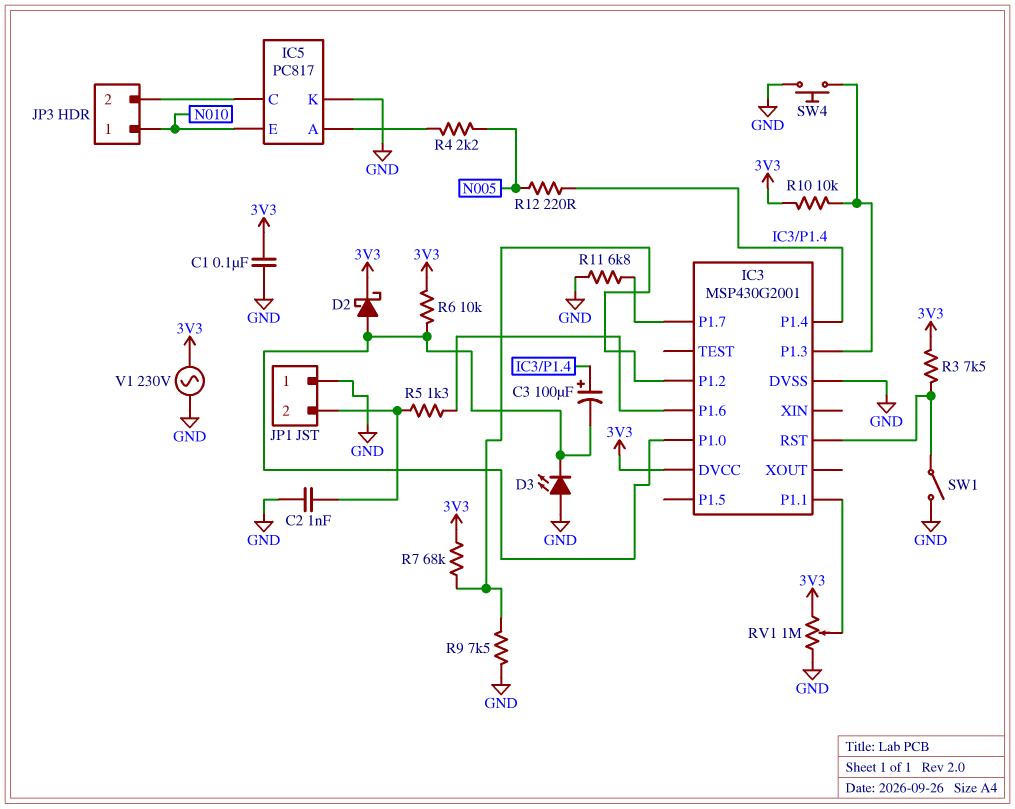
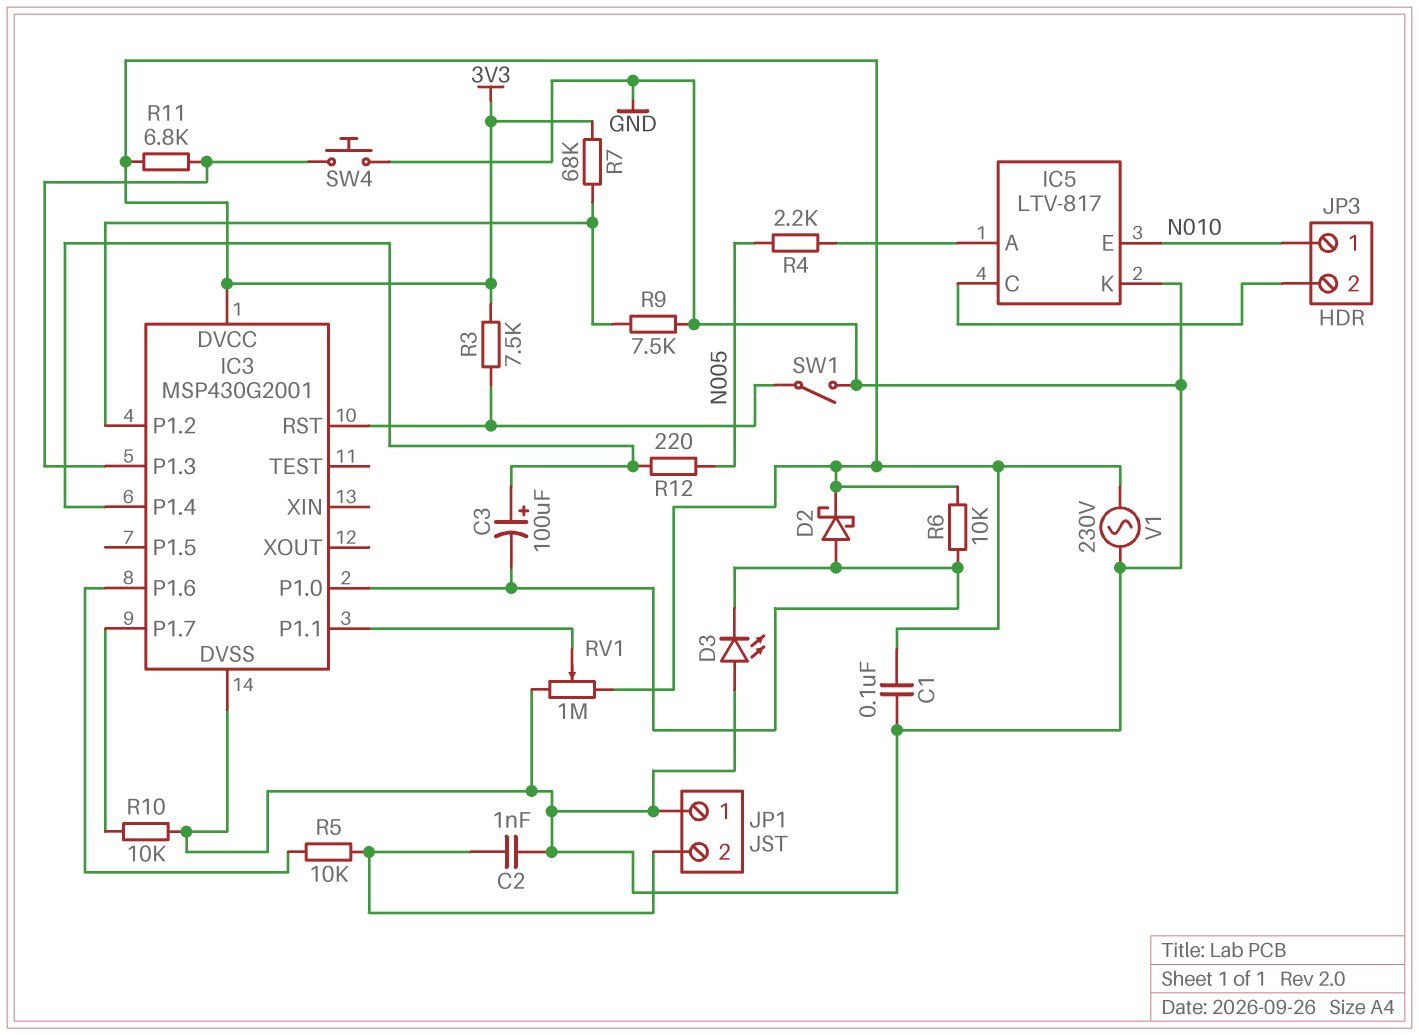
IC5: PC817 -> LTV-817
R5: 1.3k (IC3/P1.6, JP1/2) -> 10k (IC3/P1.6, JP1/2)
R10: 10k (3V3, IC3/P1.3) -> 10k (GND, IC3/P1.7)
R11: 6.8k (GND, IC3/P1.7) -> 6.8k (3V3, IC3/P1.3)

